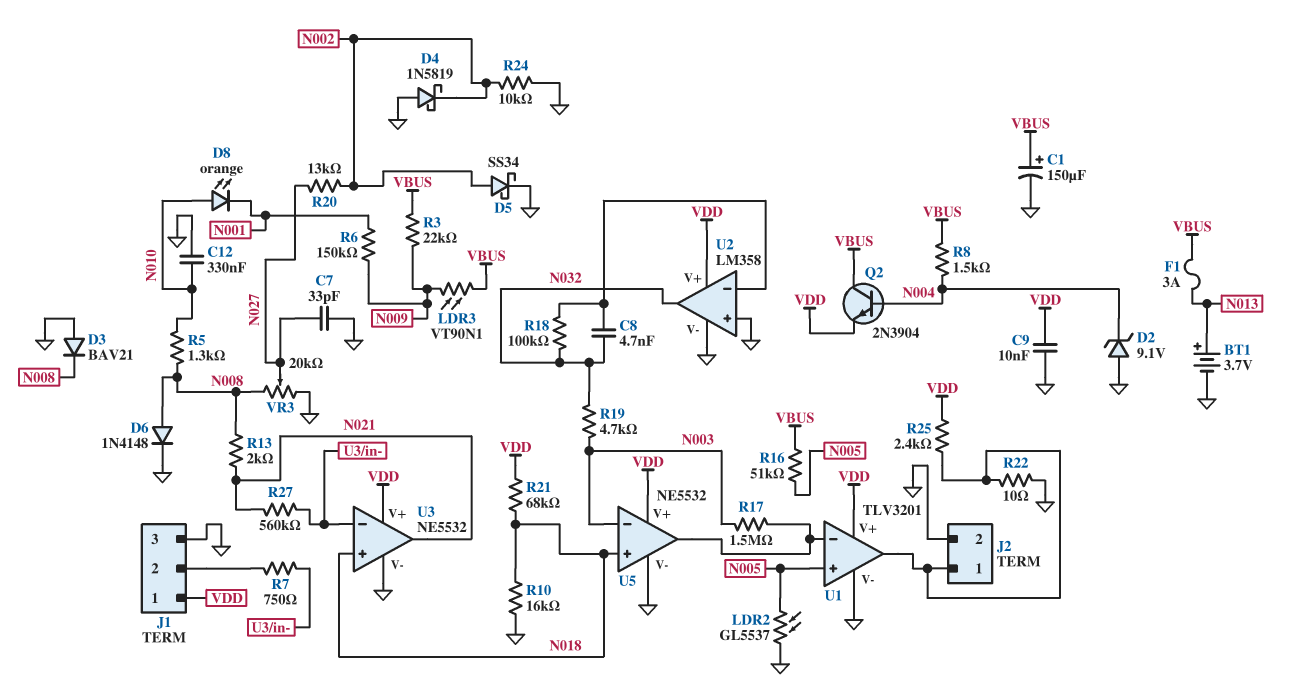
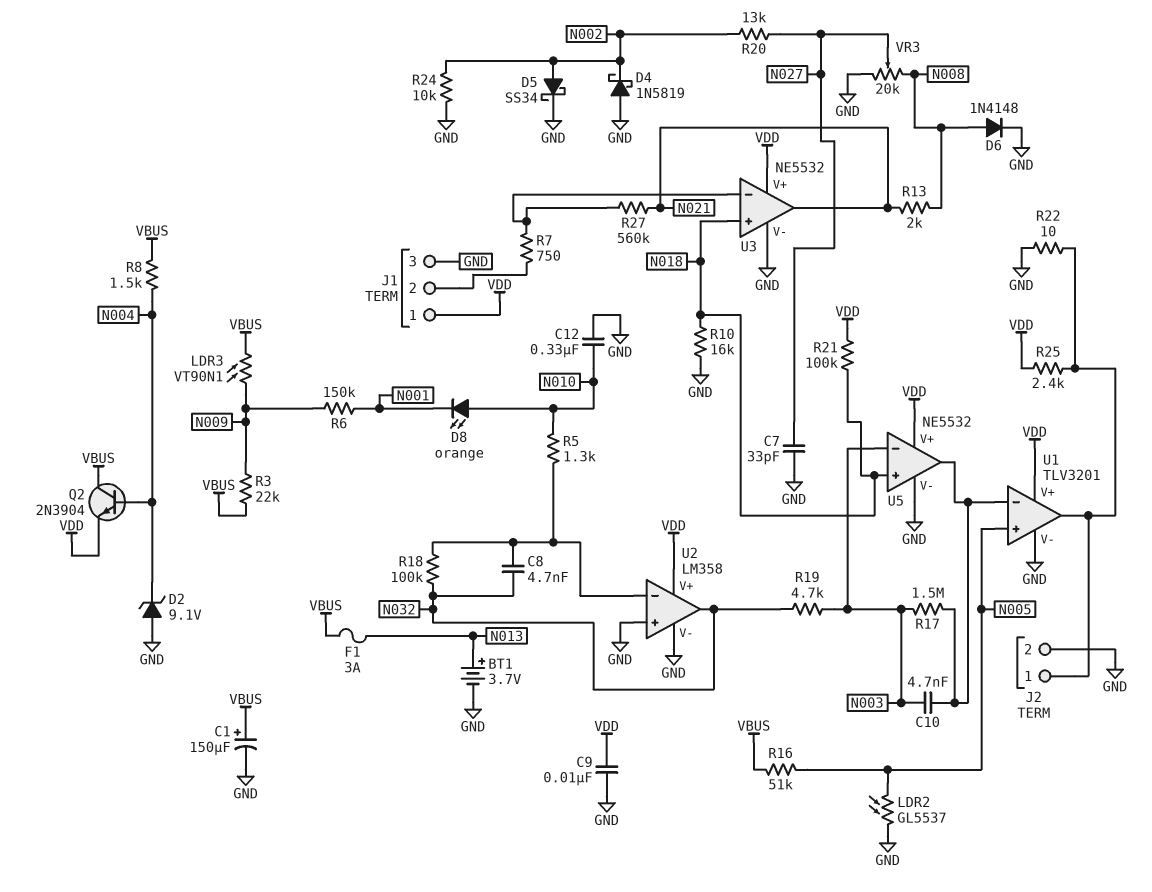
C10: none -> 4.7nF (N003, U1/in-)
D3: diode BAV21 (A GND, K N008) -> none
R5: 1.3k (N008, N010) -> 1.3k (N010, U2/in-)
R21: 68k (N018, VDD) -> 100k (N018, VDD)

